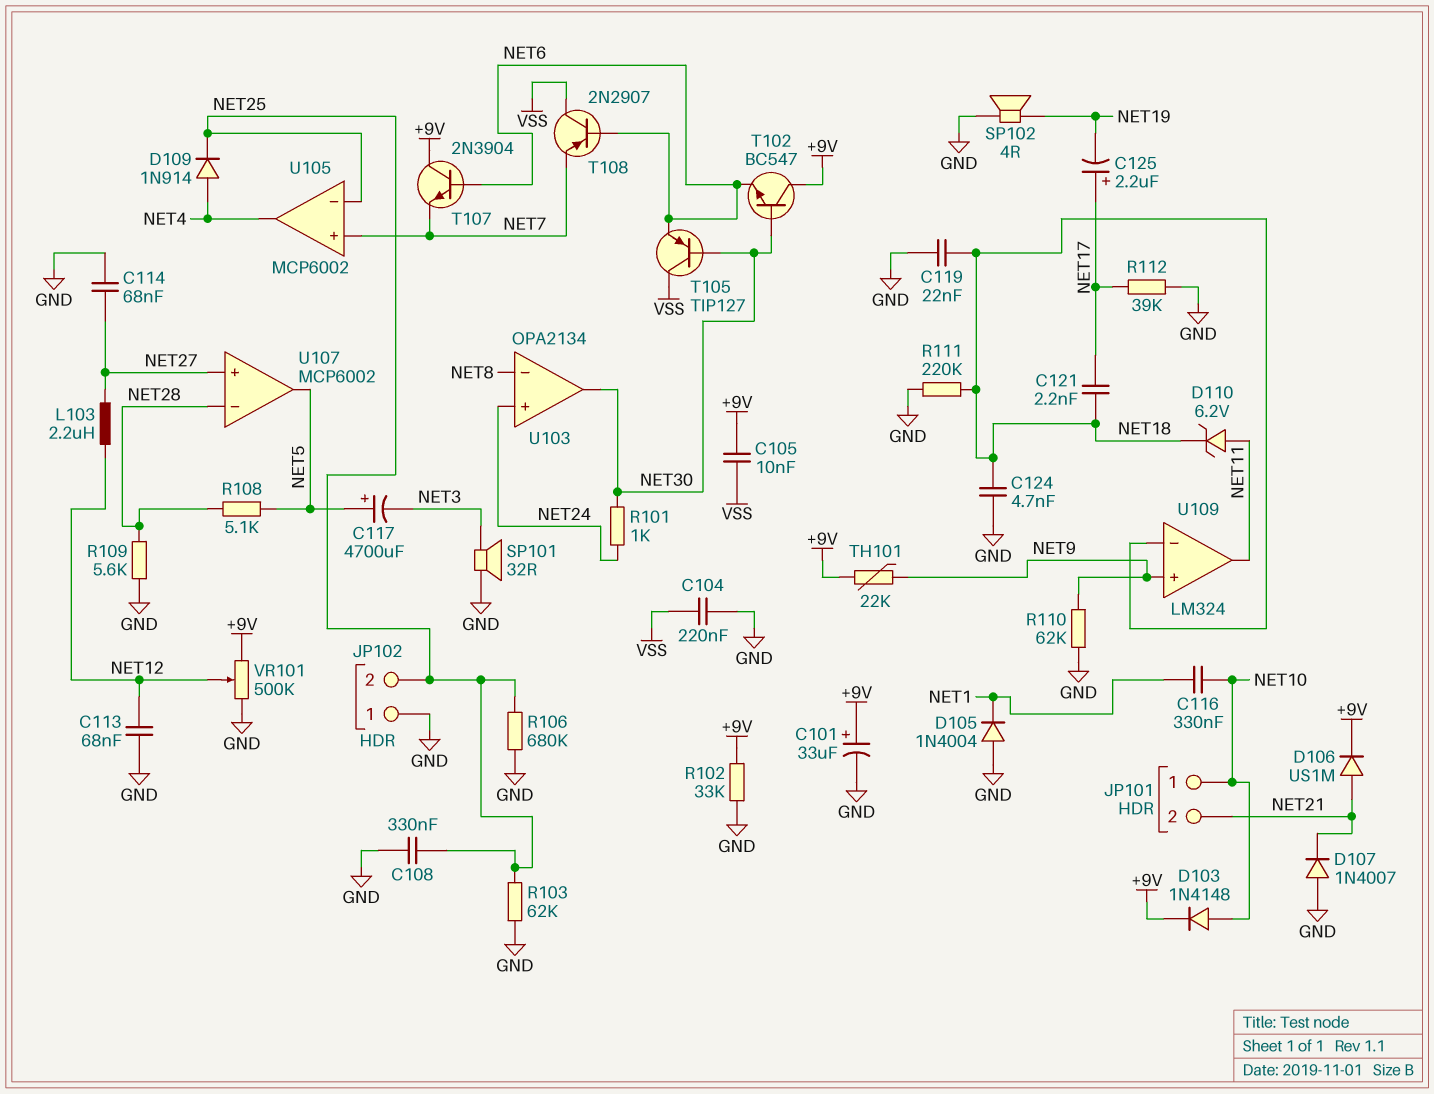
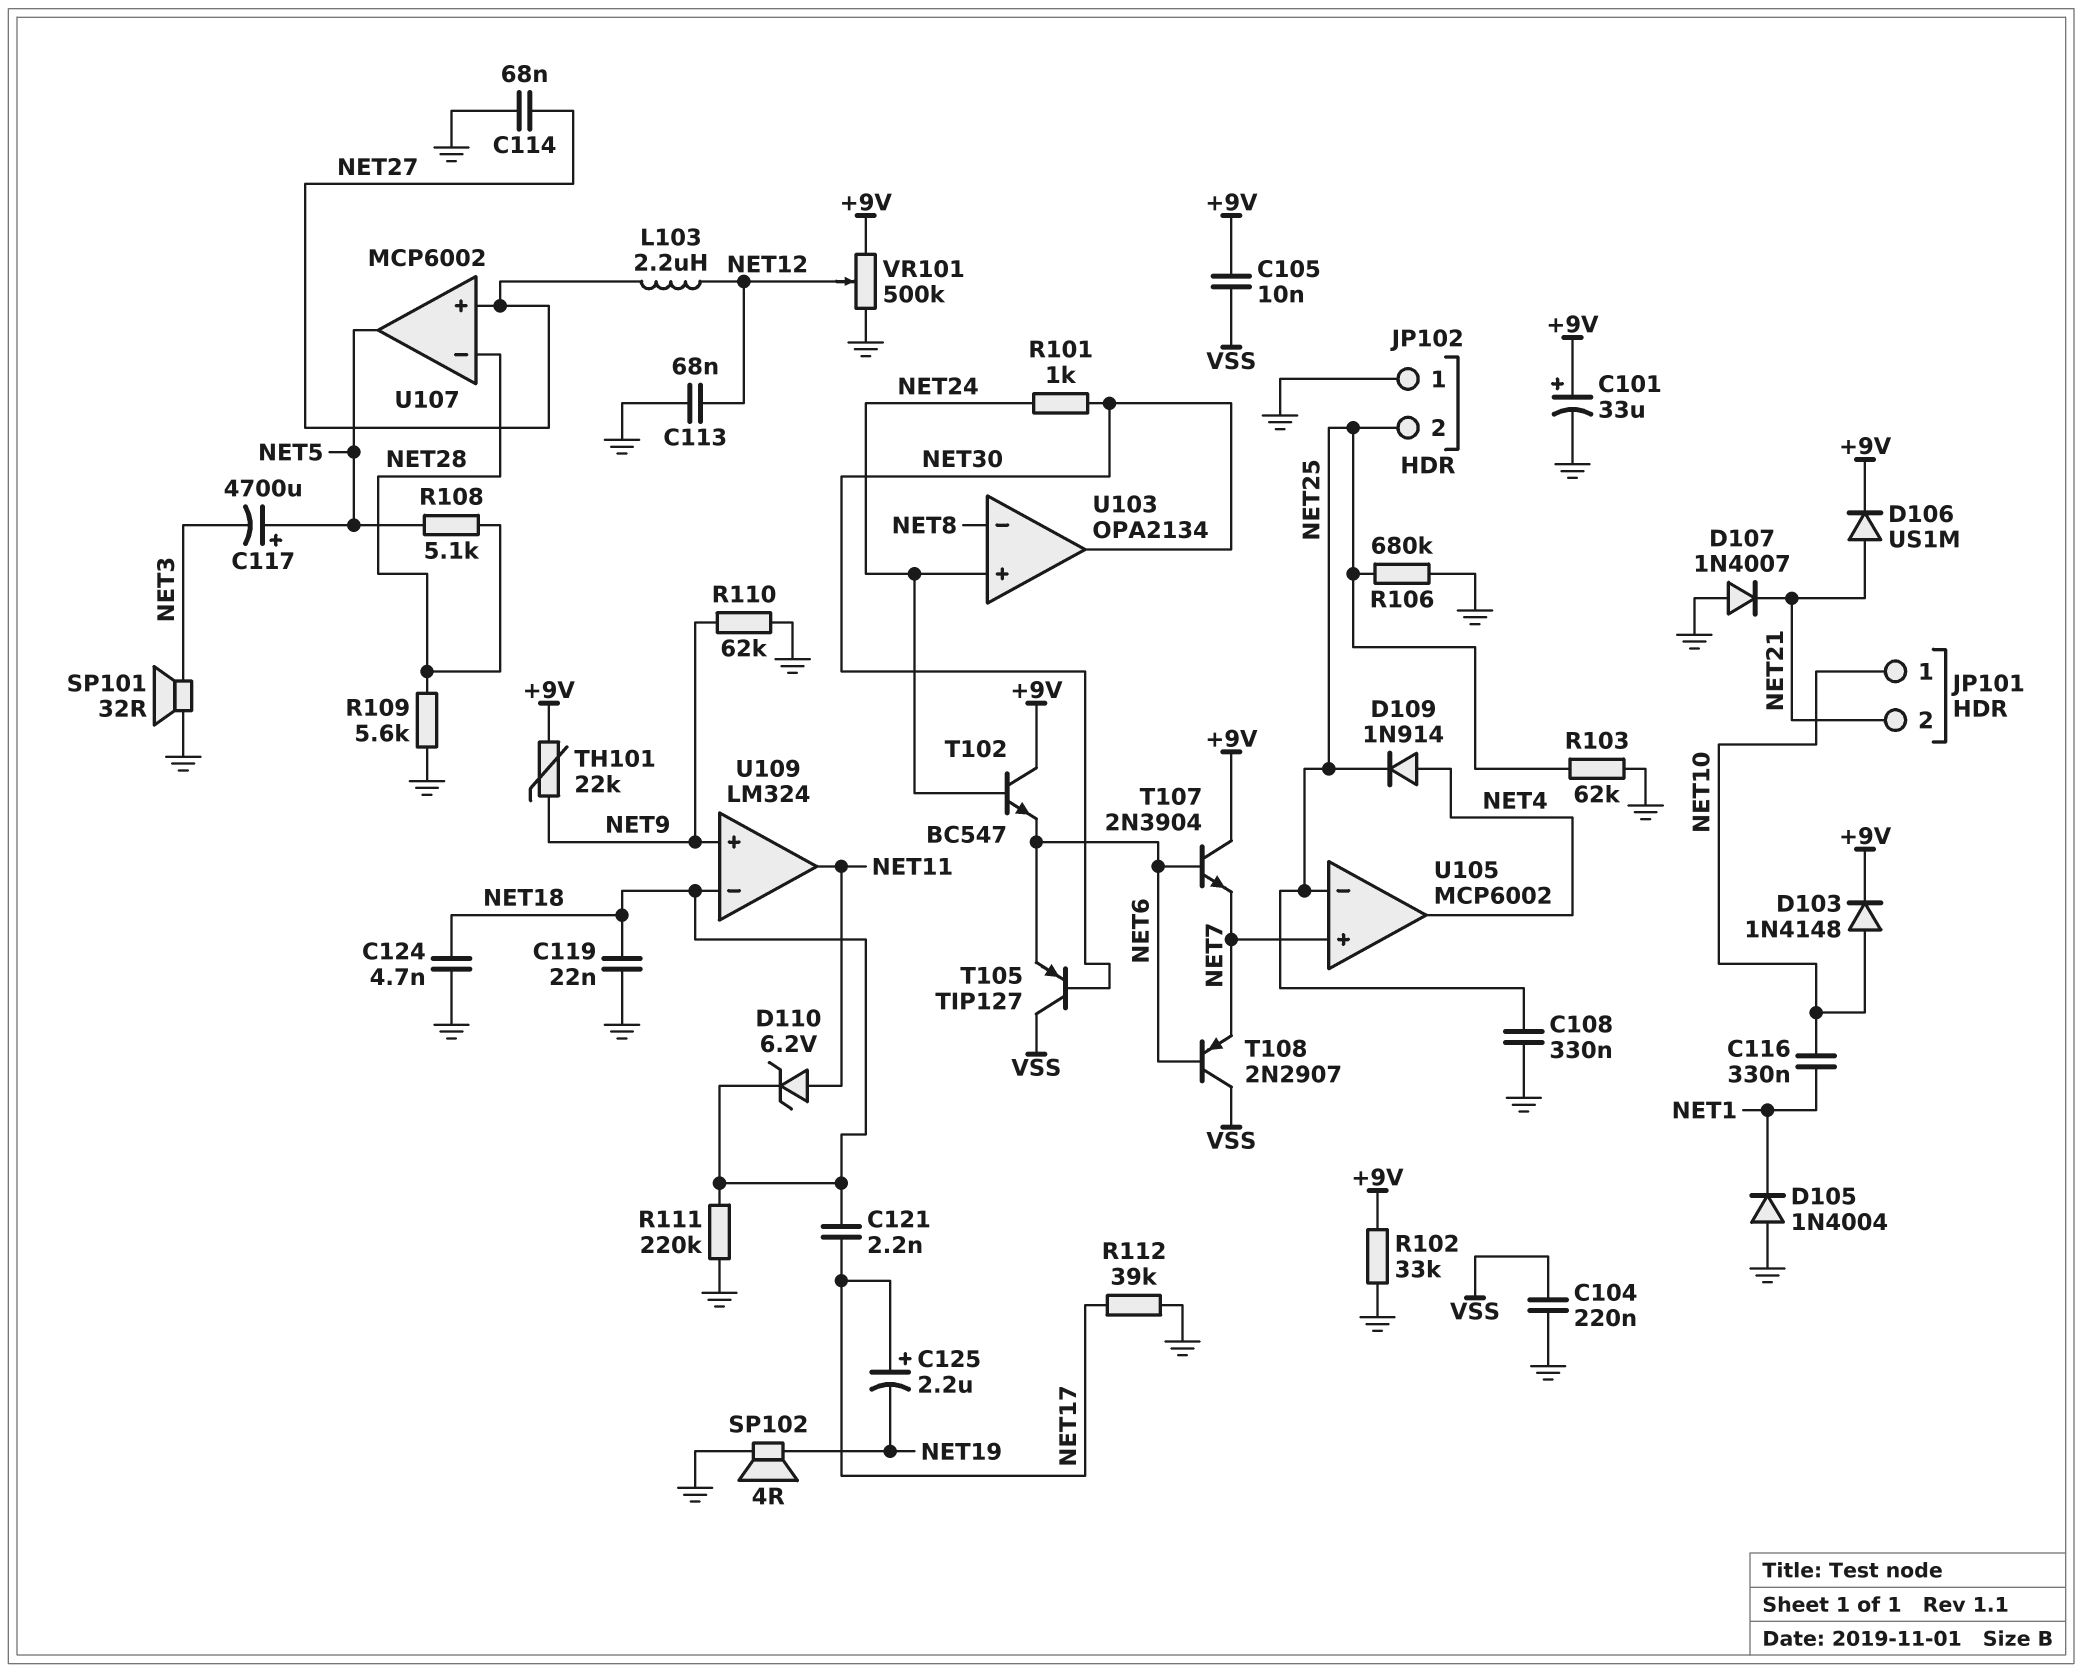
T102: NPN BC547 (B NET30, C +9V, E NET6) -> NPN BC547 (B NET24, C +9V, E NET6)

